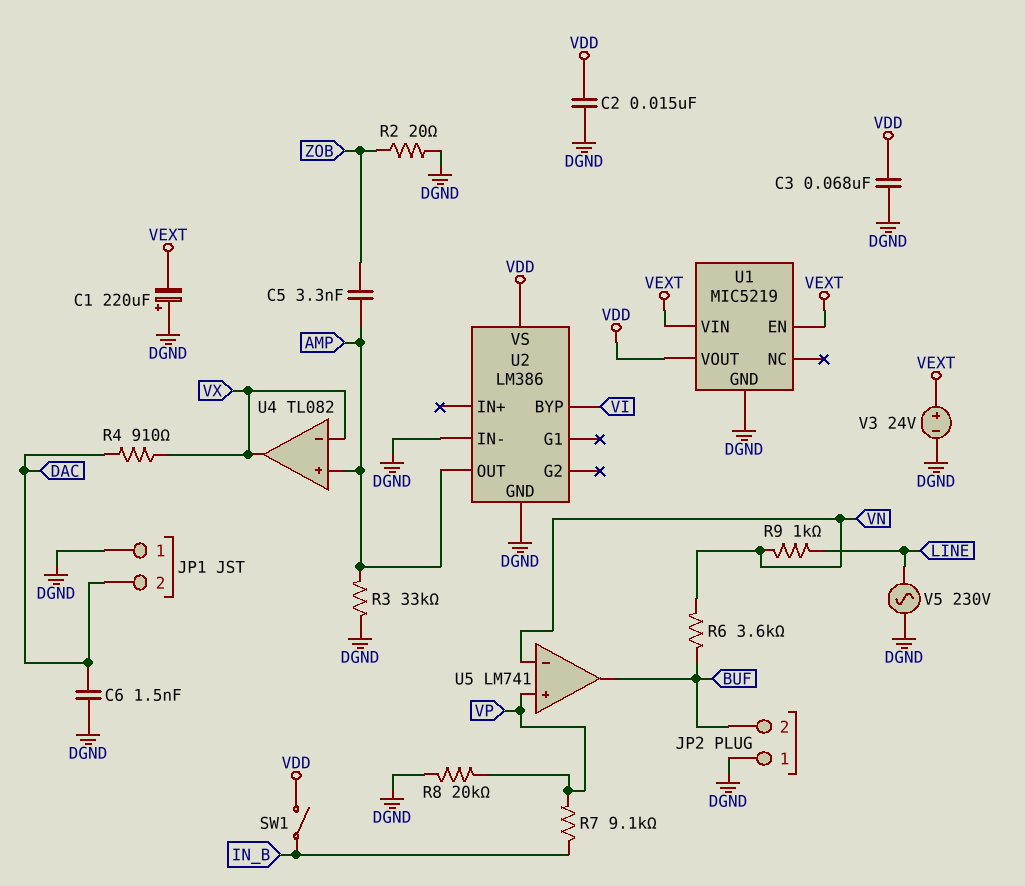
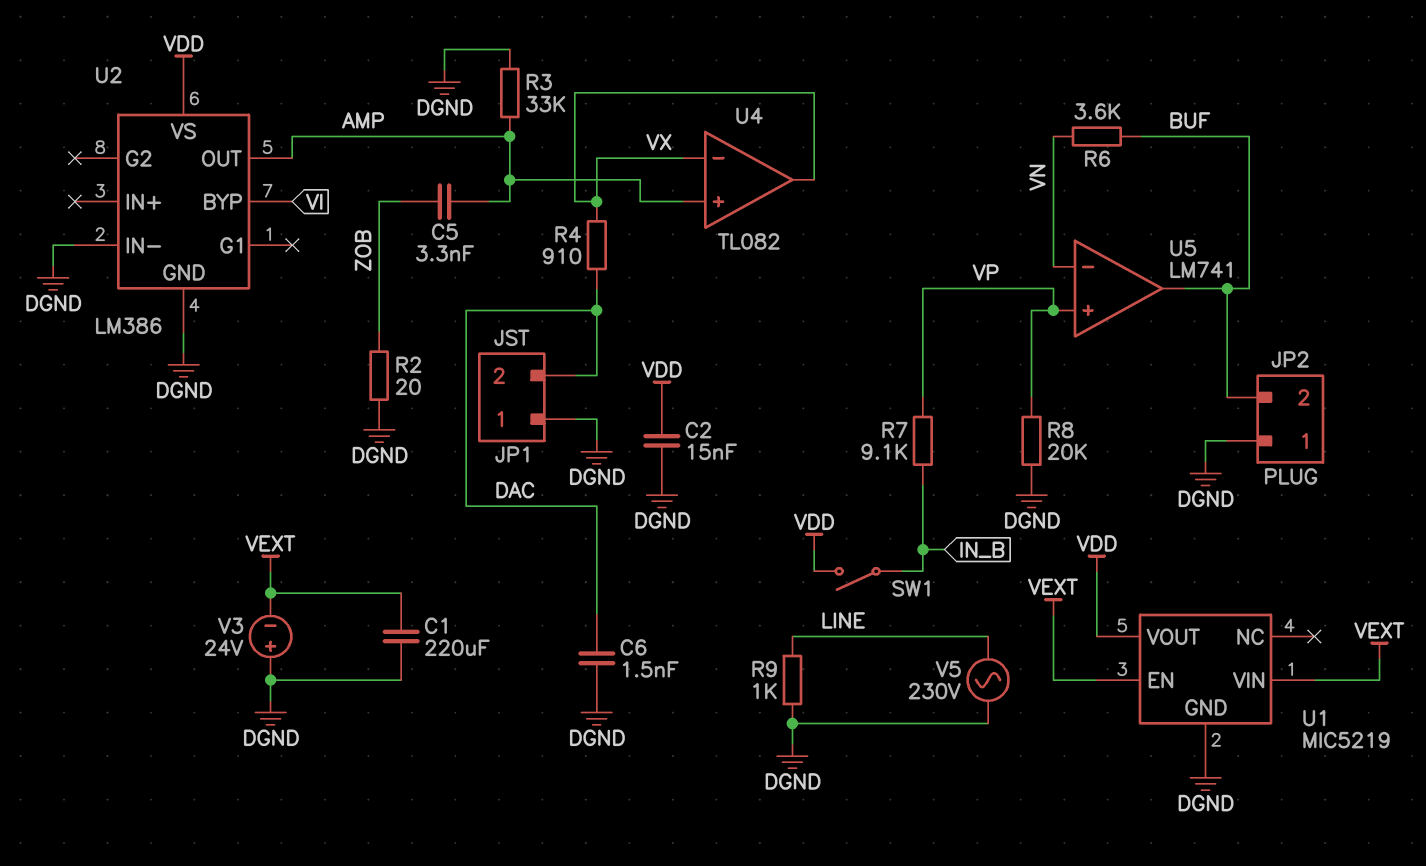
C1: 220uF (plus DGND, minus VEXT) -> 220uF (DGND, VEXT)
C3: 68nF (DGND, VDD) -> none
R9: 1k (LINE, VN) -> 1k (DGND, LINE)
V3: 24V (plus VEXT, minus DGND) -> 24V (plus DGND, minus VEXT)

